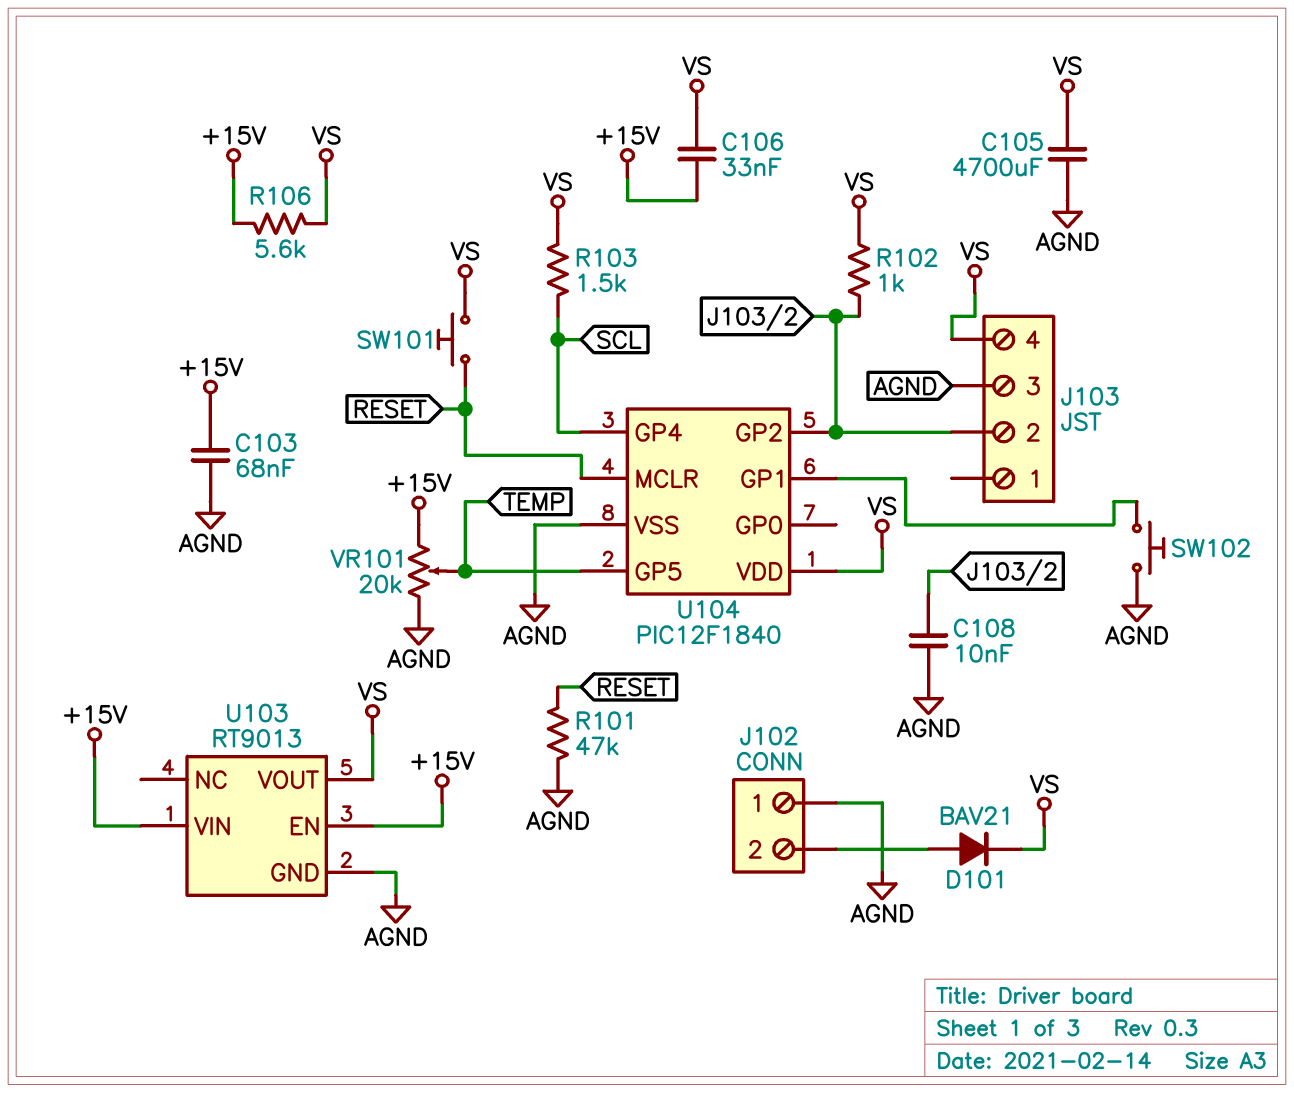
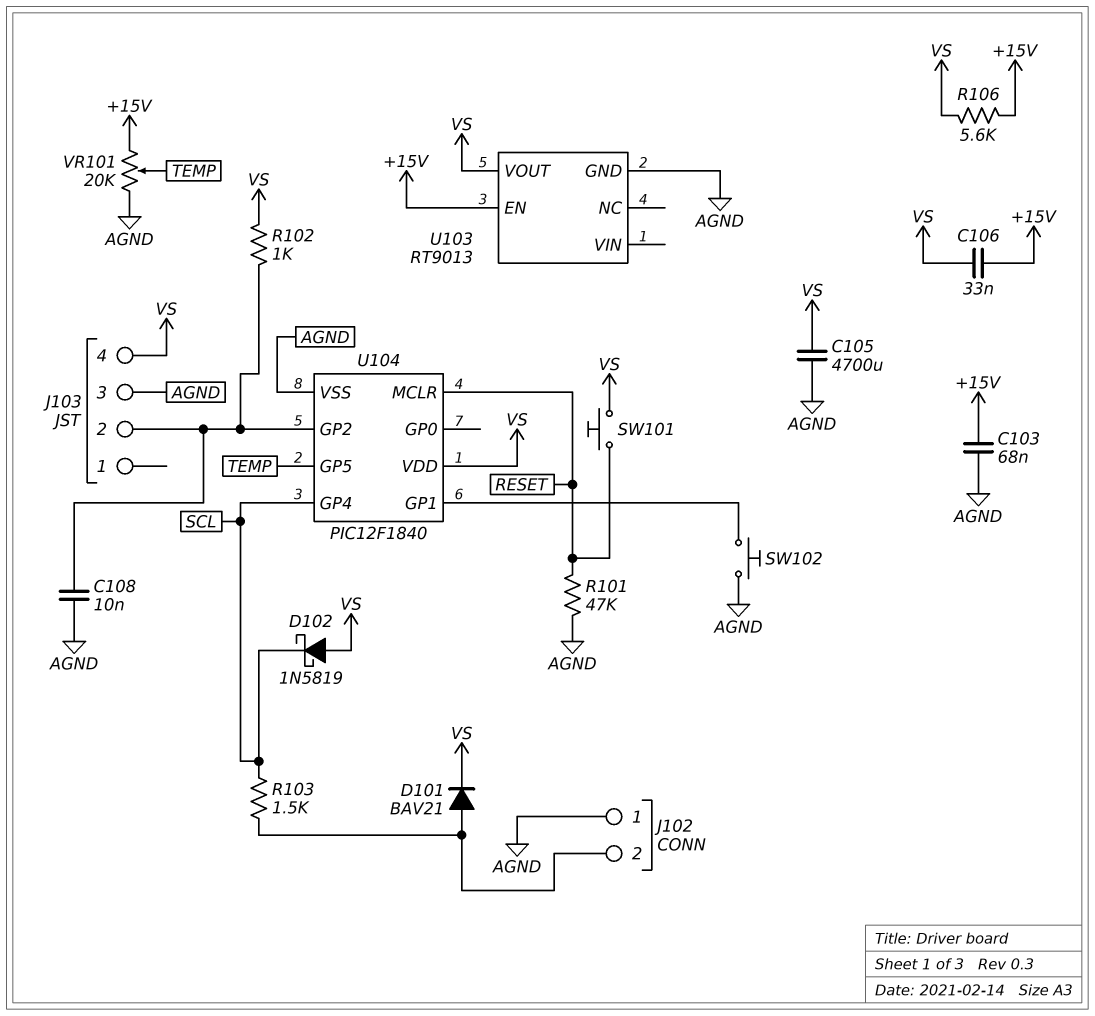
D102: none -> schottky 1N5819 (A VS, K SCL)
R103: 1.5k (SCL, VS) -> 1.5k (J102/2, SCL)
U103 pin VIN: +15V -> none

